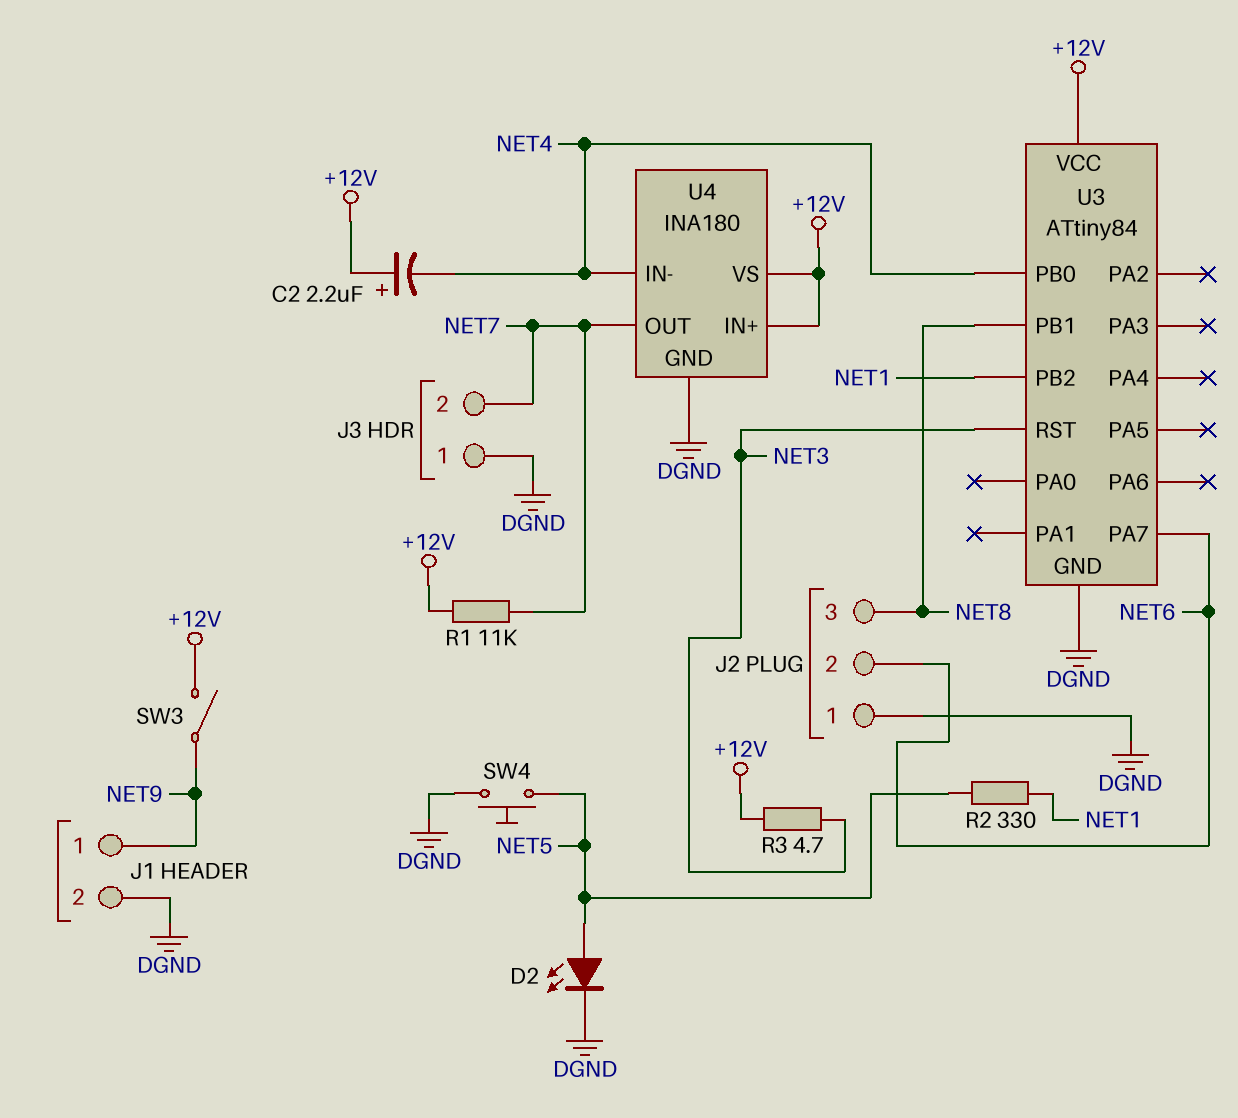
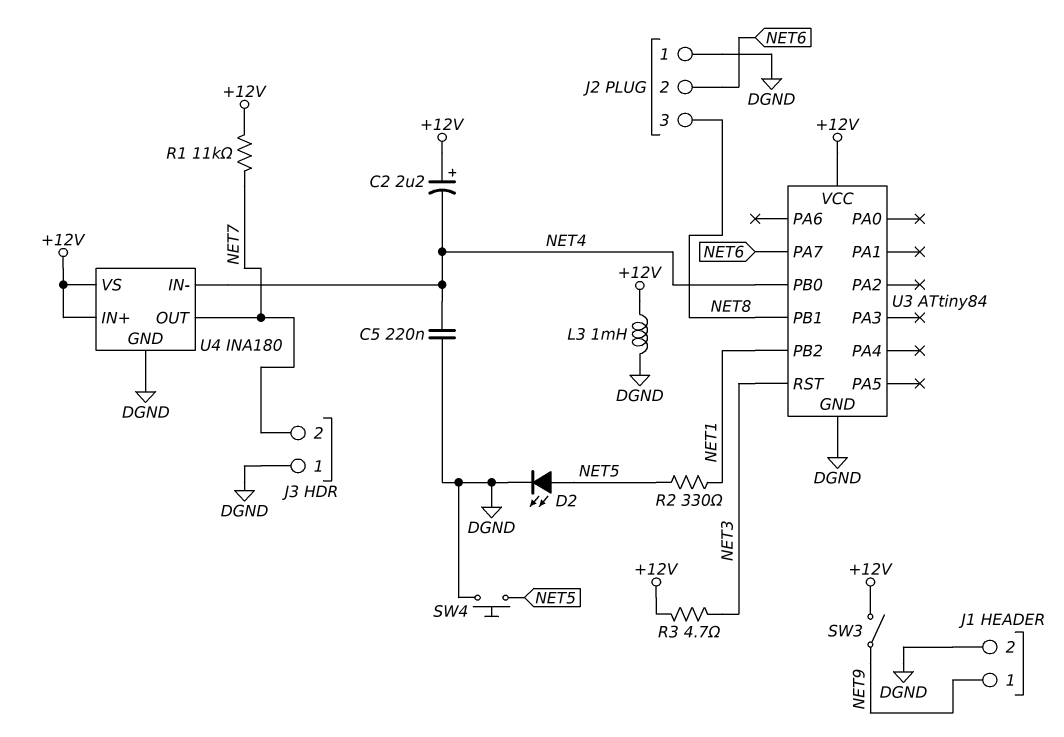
C5: none -> 220nF (DGND, NET4)
L3: none -> 1mH (+12V, DGND)

